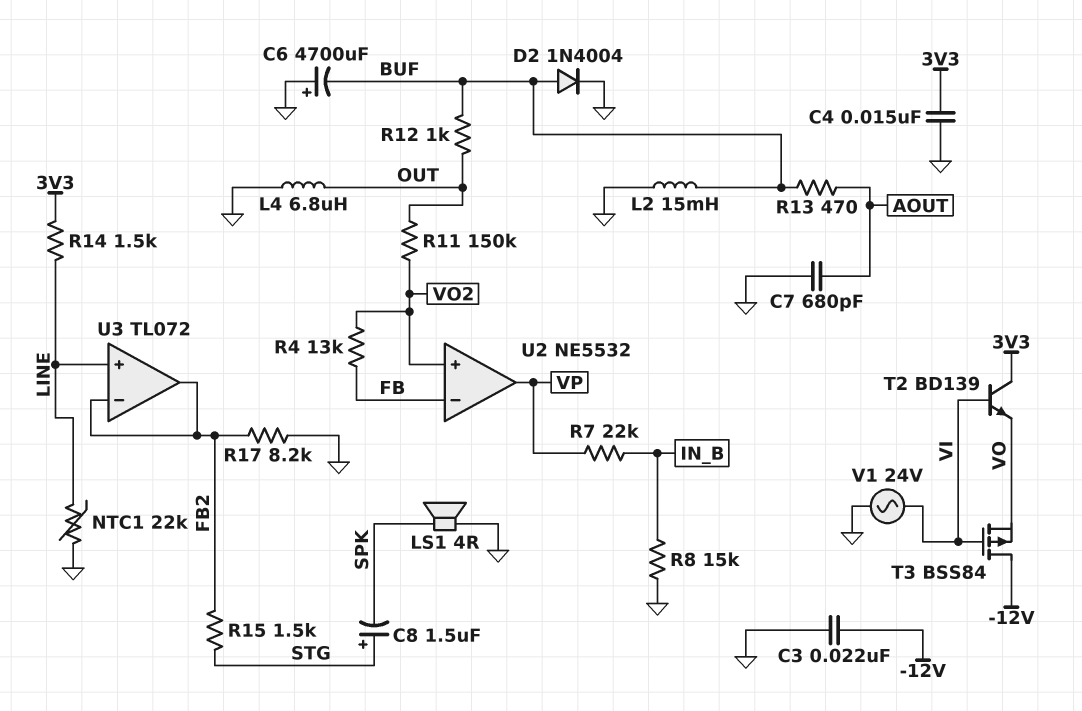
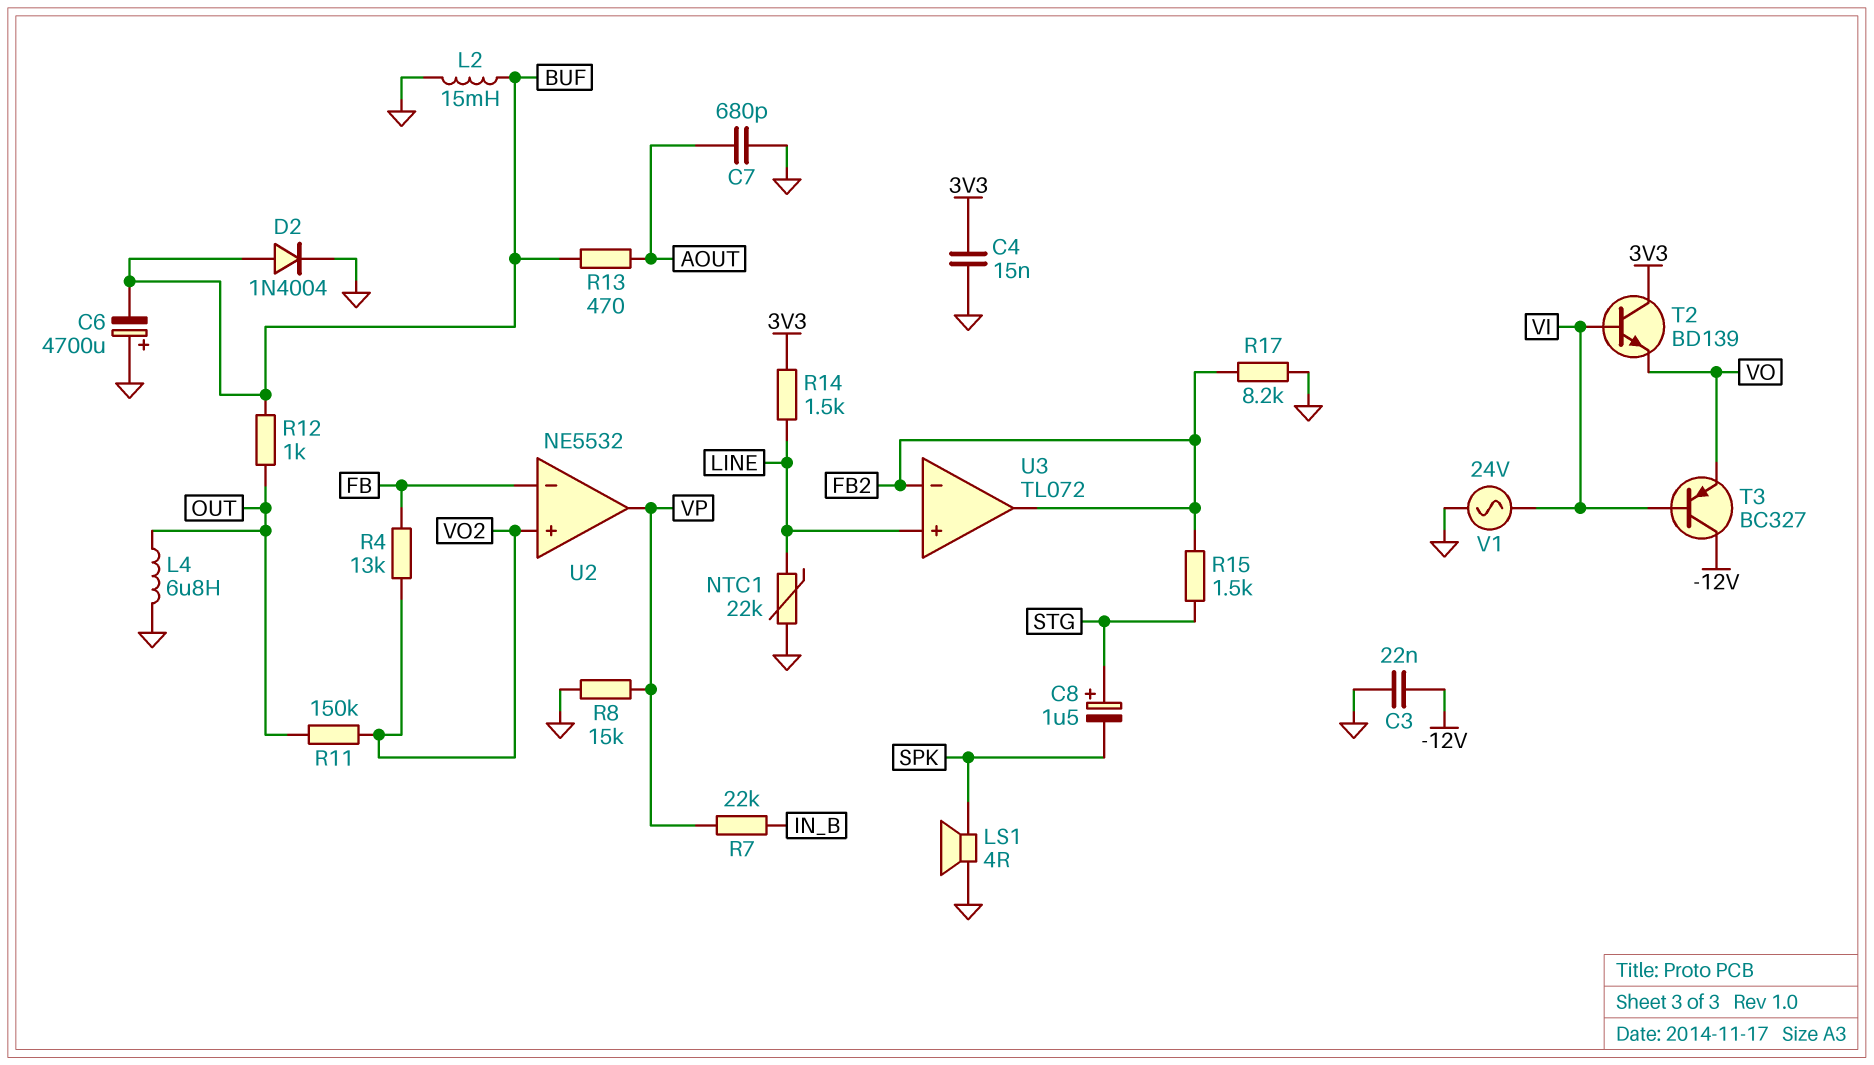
R8: 15k (GND, IN_B) -> 15k (GND, VP)
T3: PMOS BSS84 (G VI, D -12V, S VO) -> PNP BC327 (B VI, C -12V, E VO)

